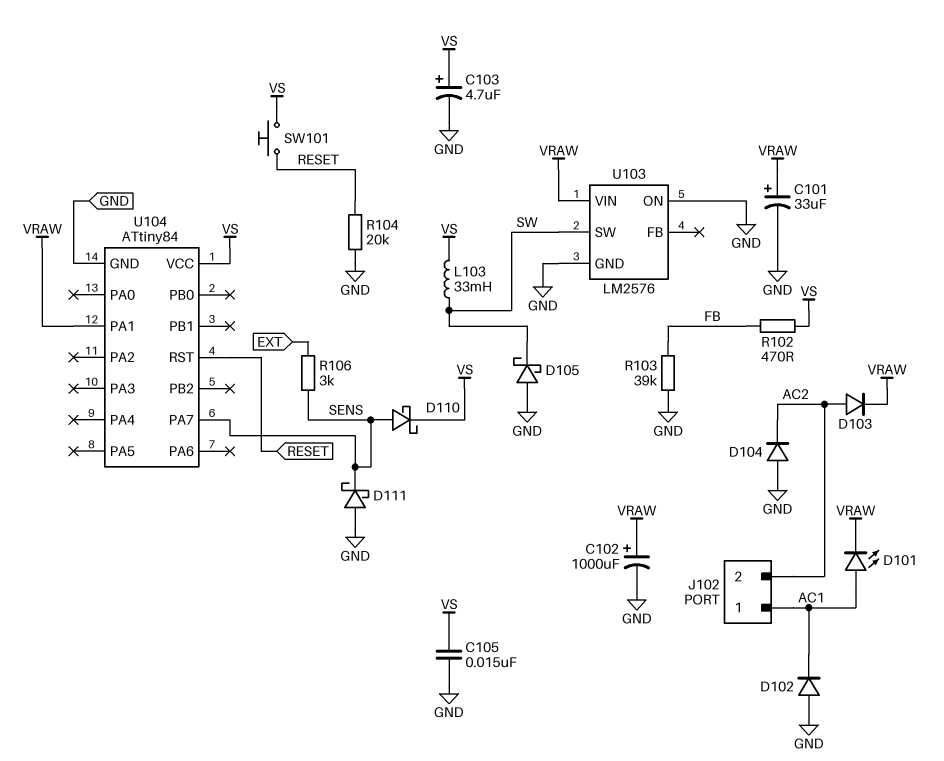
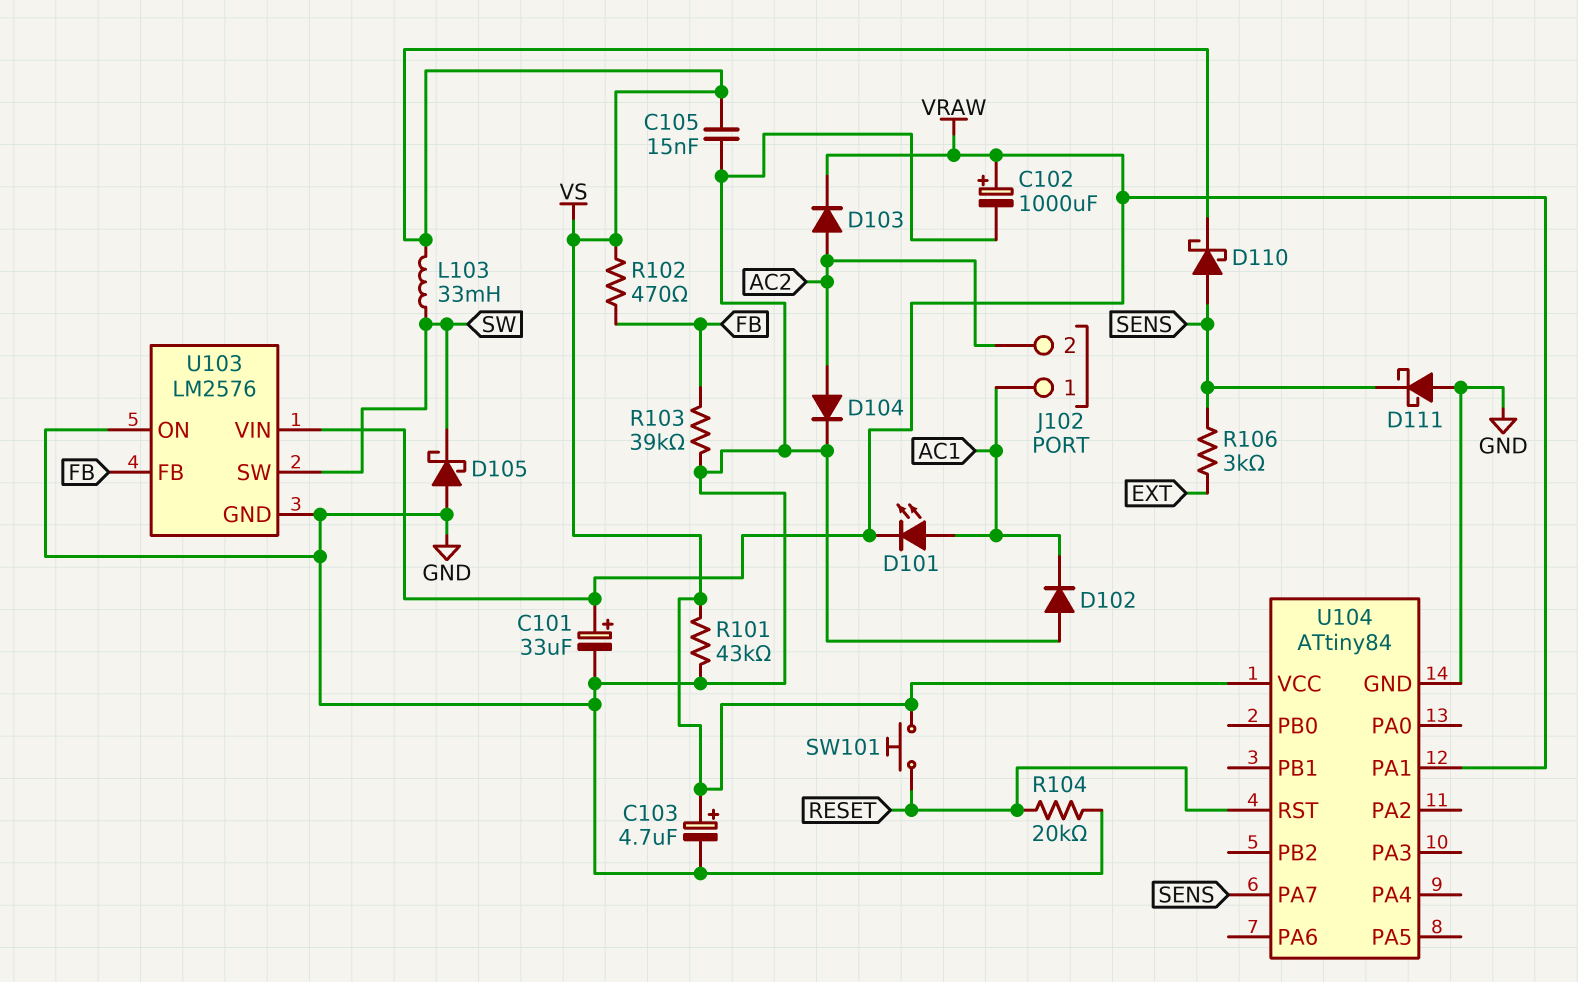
D104: diode (A GND, K AC2) -> diode (A AC2, K GND)
R101: none -> 43k (GND, VS)
U103 pin FB: none -> FB

